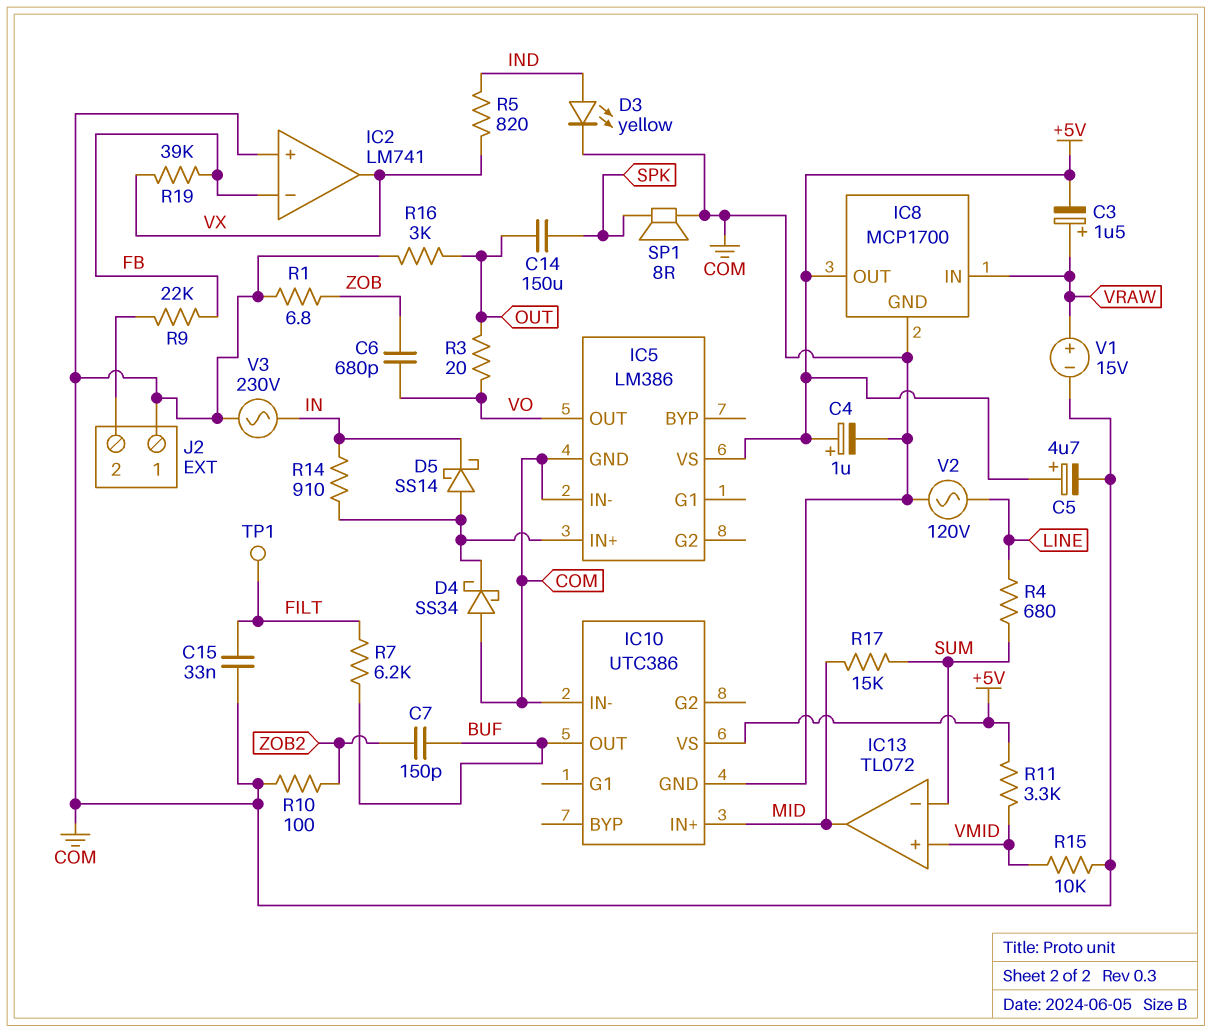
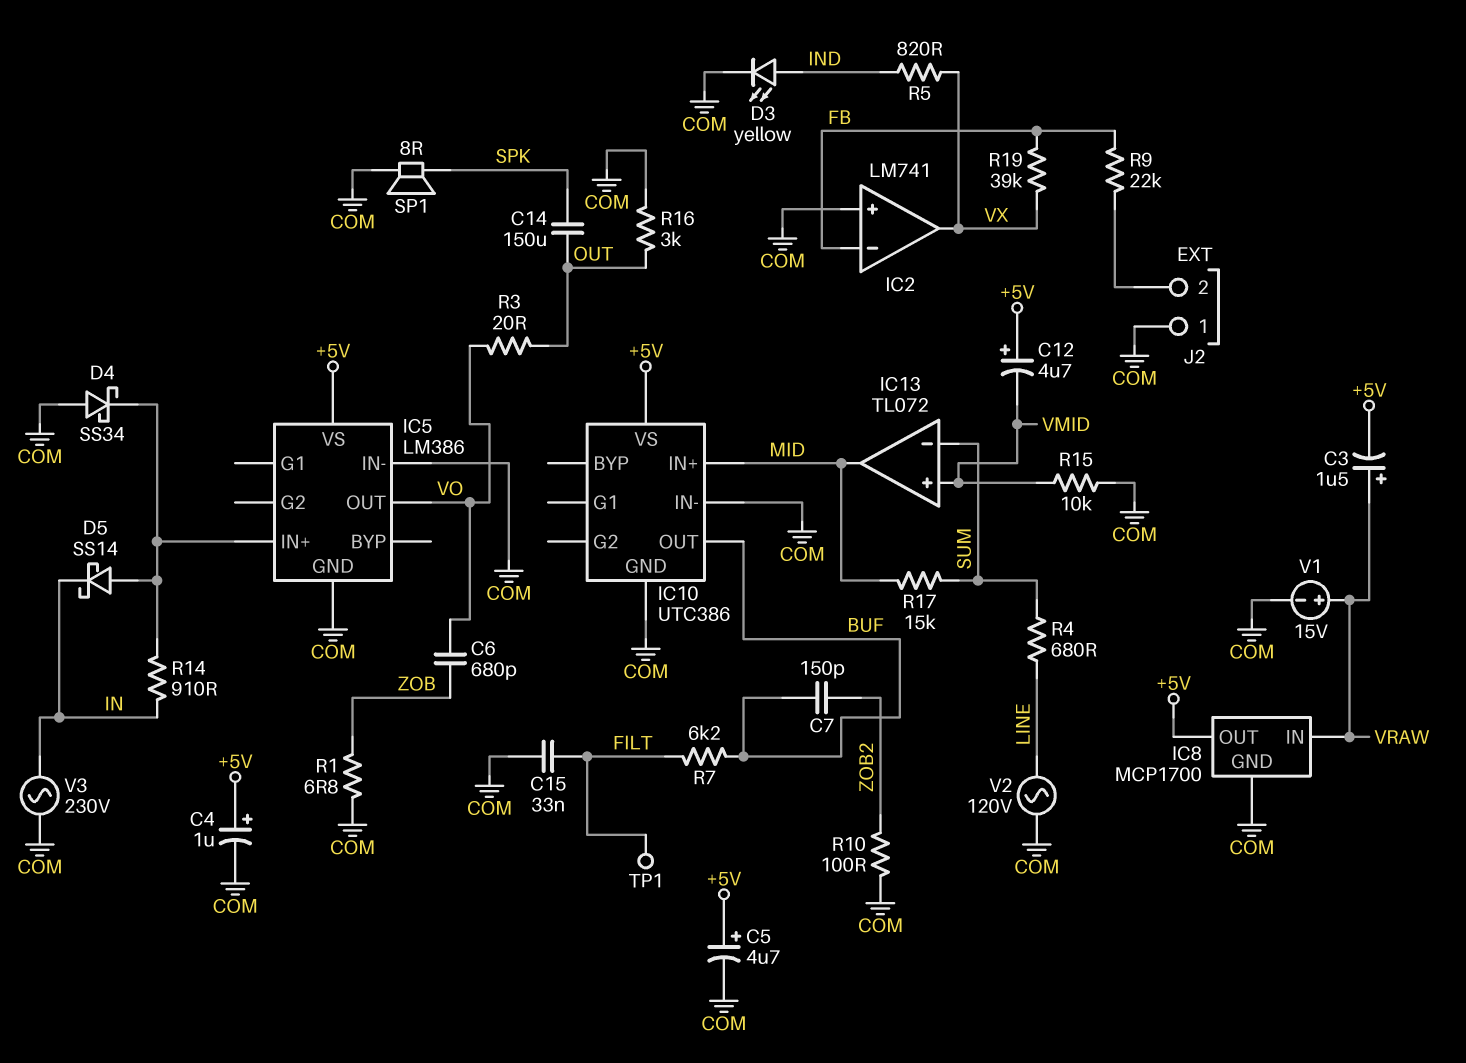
C12: none -> 4.7uF (plus +5V, minus VMID)
R11: 3.3k (+5V, VMID) -> none

